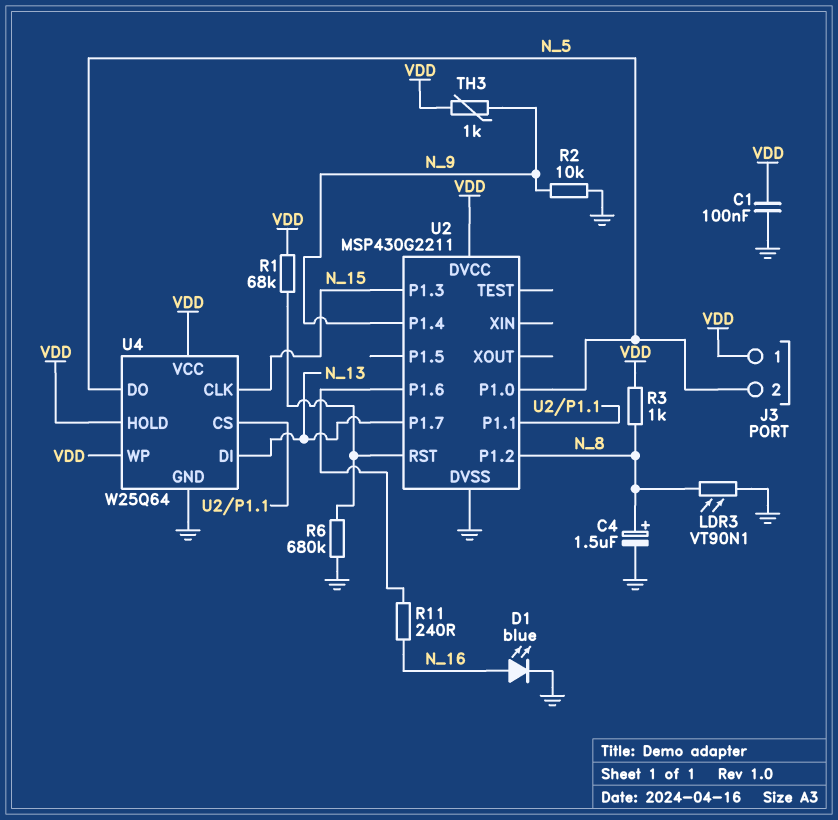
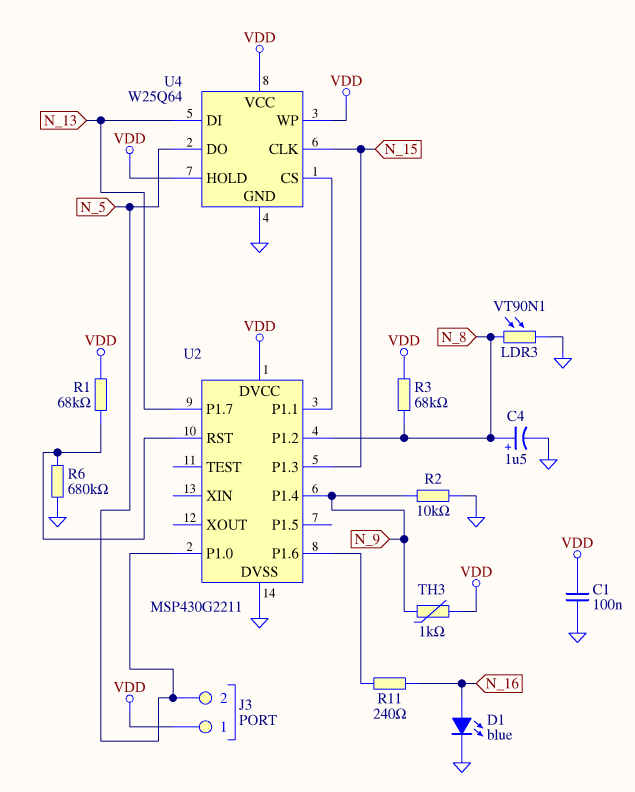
R3: 1k (N_8, VDD) -> 68k (N_8, VDD)

